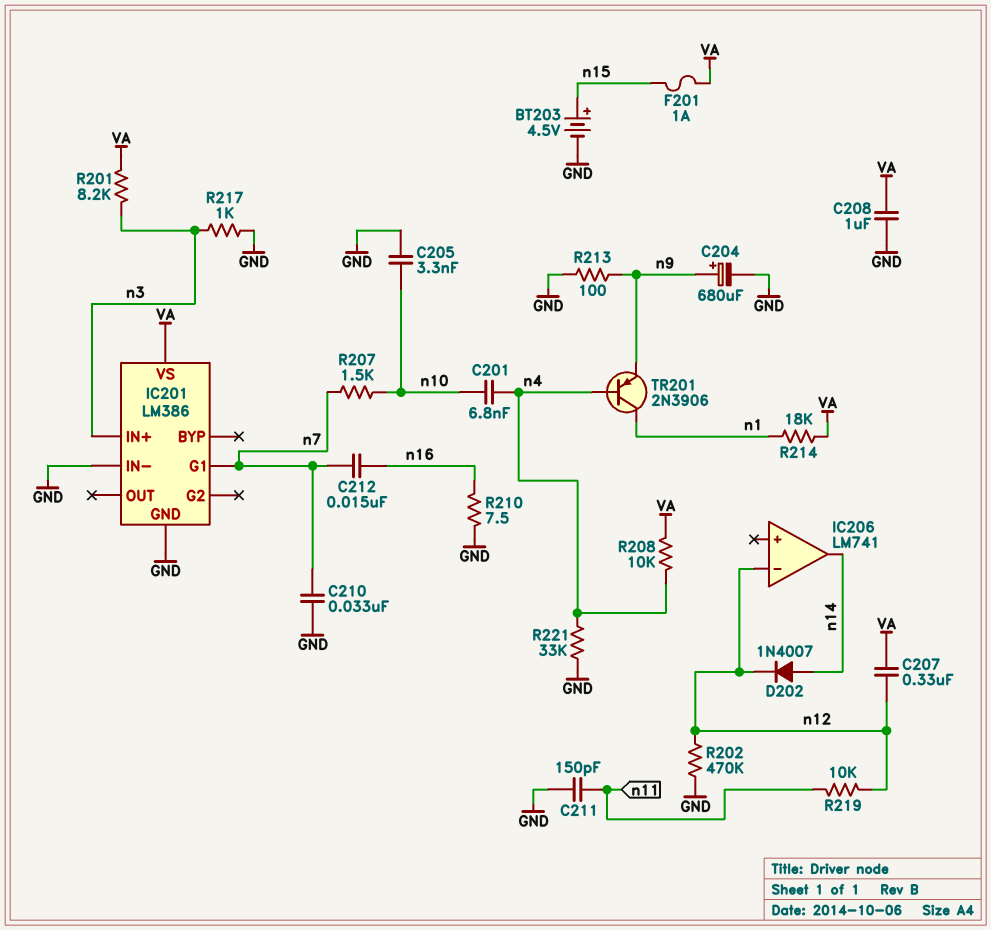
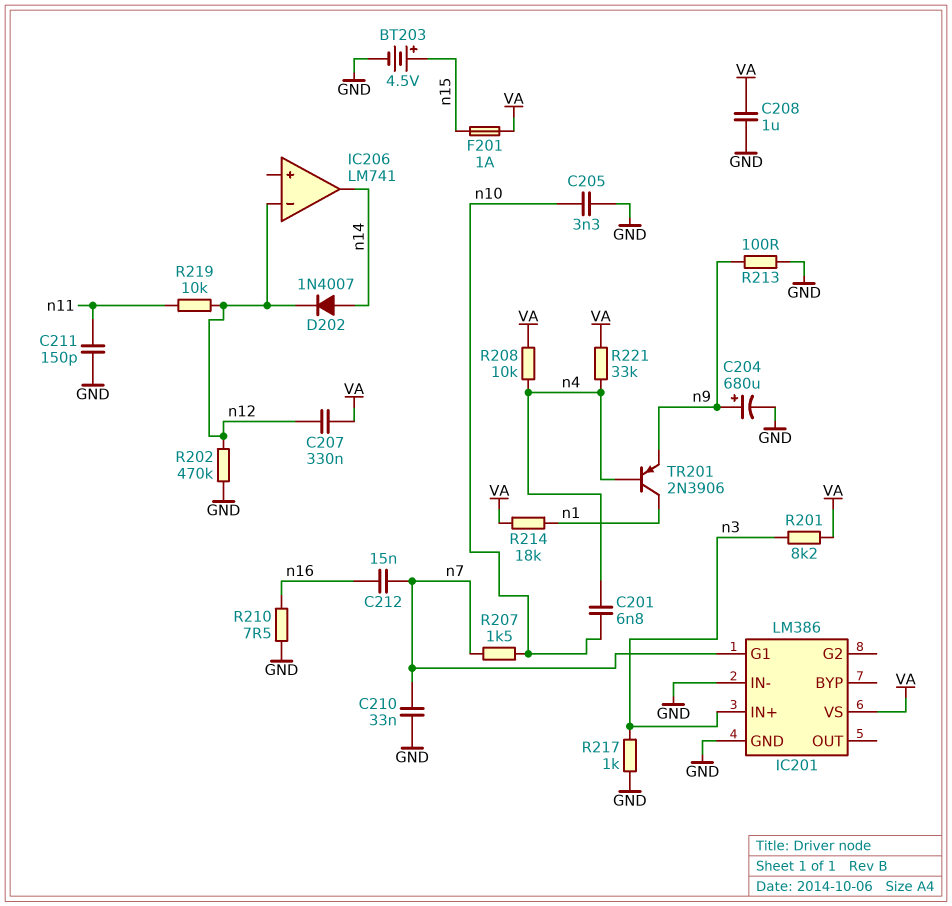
R221: 33k (GND, n4) -> 33k (VA, n4)

